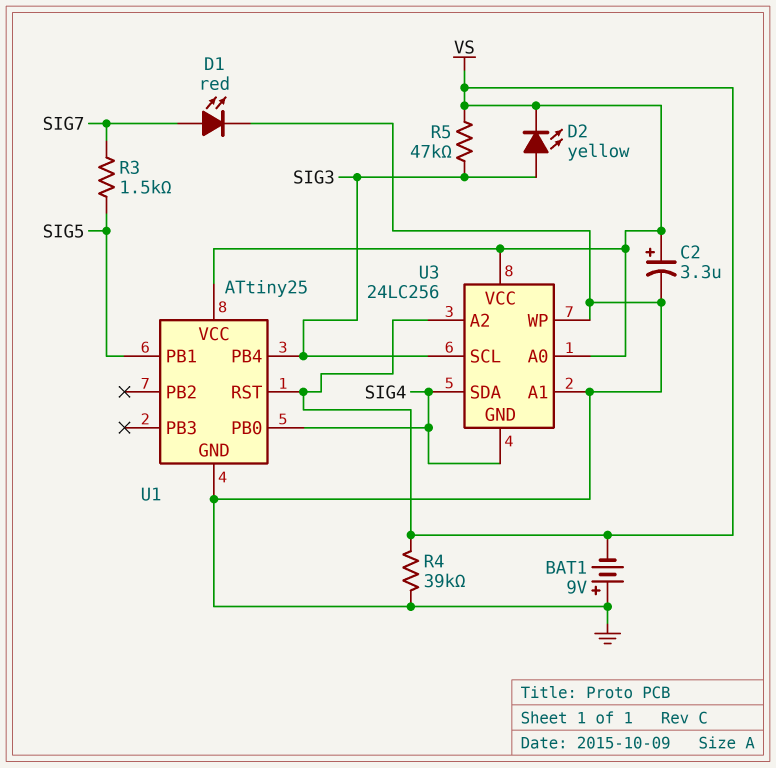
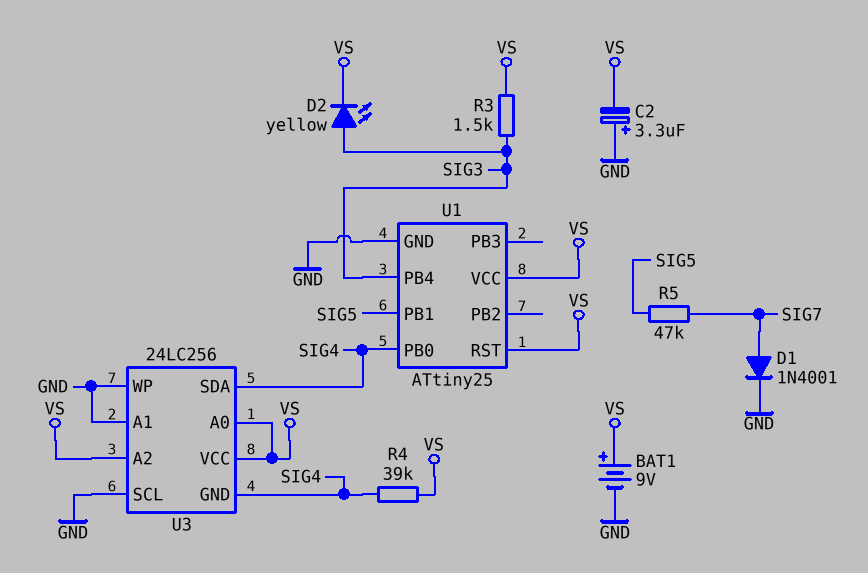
BAT1: 9V (plus GND, minus VS) -> 9V (plus VS, minus GND)
C2: 3.3uF (plus VS, minus GND) -> 3.3uF (plus GND, minus VS)
D1: LED red (A SIG7, K GND) -> diode 1N4001 (A SIG7, K GND)
R3: 1.5k (SIG5, SIG7) -> 1.5k (SIG3, VS)
R4: 39k (GND, VS) -> 39k (SIG4, VS)
R5: 47k (SIG3, VS) -> 47k (SIG5, SIG7)
U3 pin SCL: SIG3 -> GND

